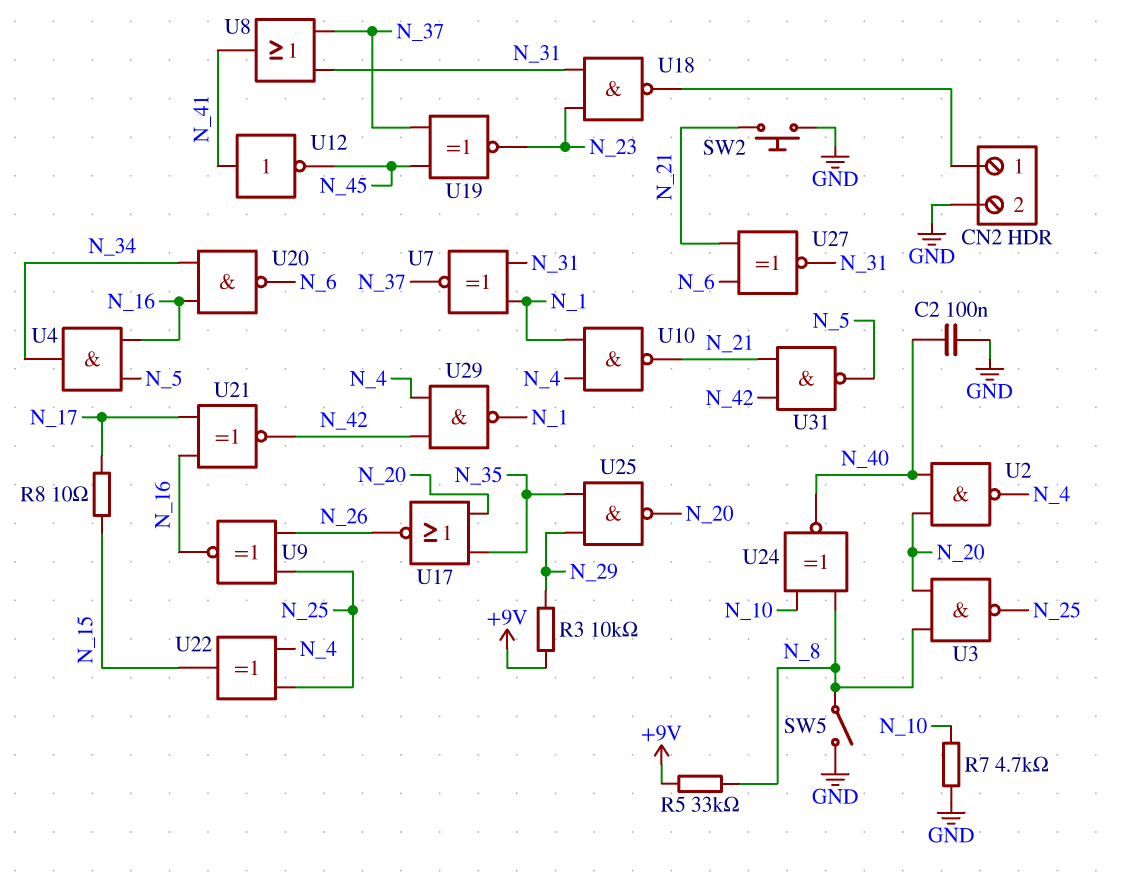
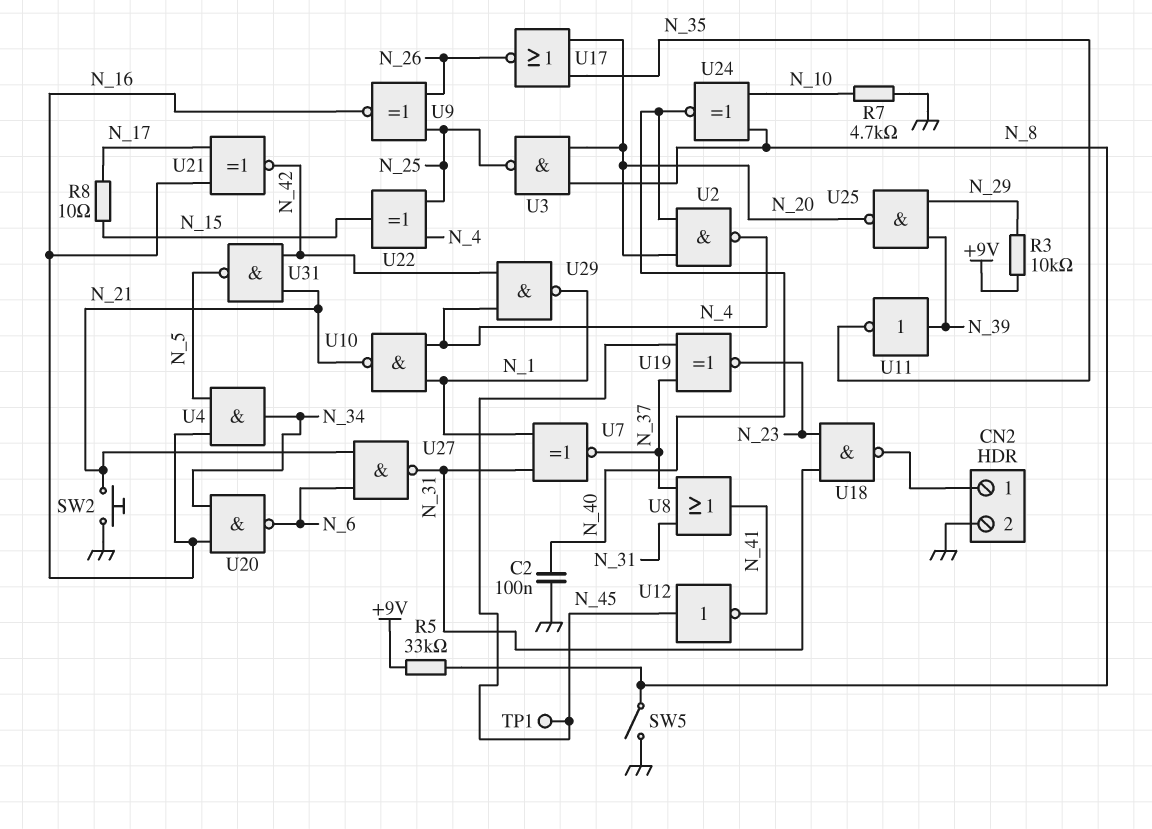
TP1: none -> test point (N_45)
U11: none -> NOT (in N_39, out N_35)
U12: NOT (in N_41, out N_45) -> NOT (in N_45, out N_41)
U25: NAND (in N_29, in N_35, out N_20) -> NAND (in N_29, in N_39, out N_20)
U27: XNOR (in N_6, in N_21, out N_31) -> NAND (in N_6, in N_21, out N_31)

